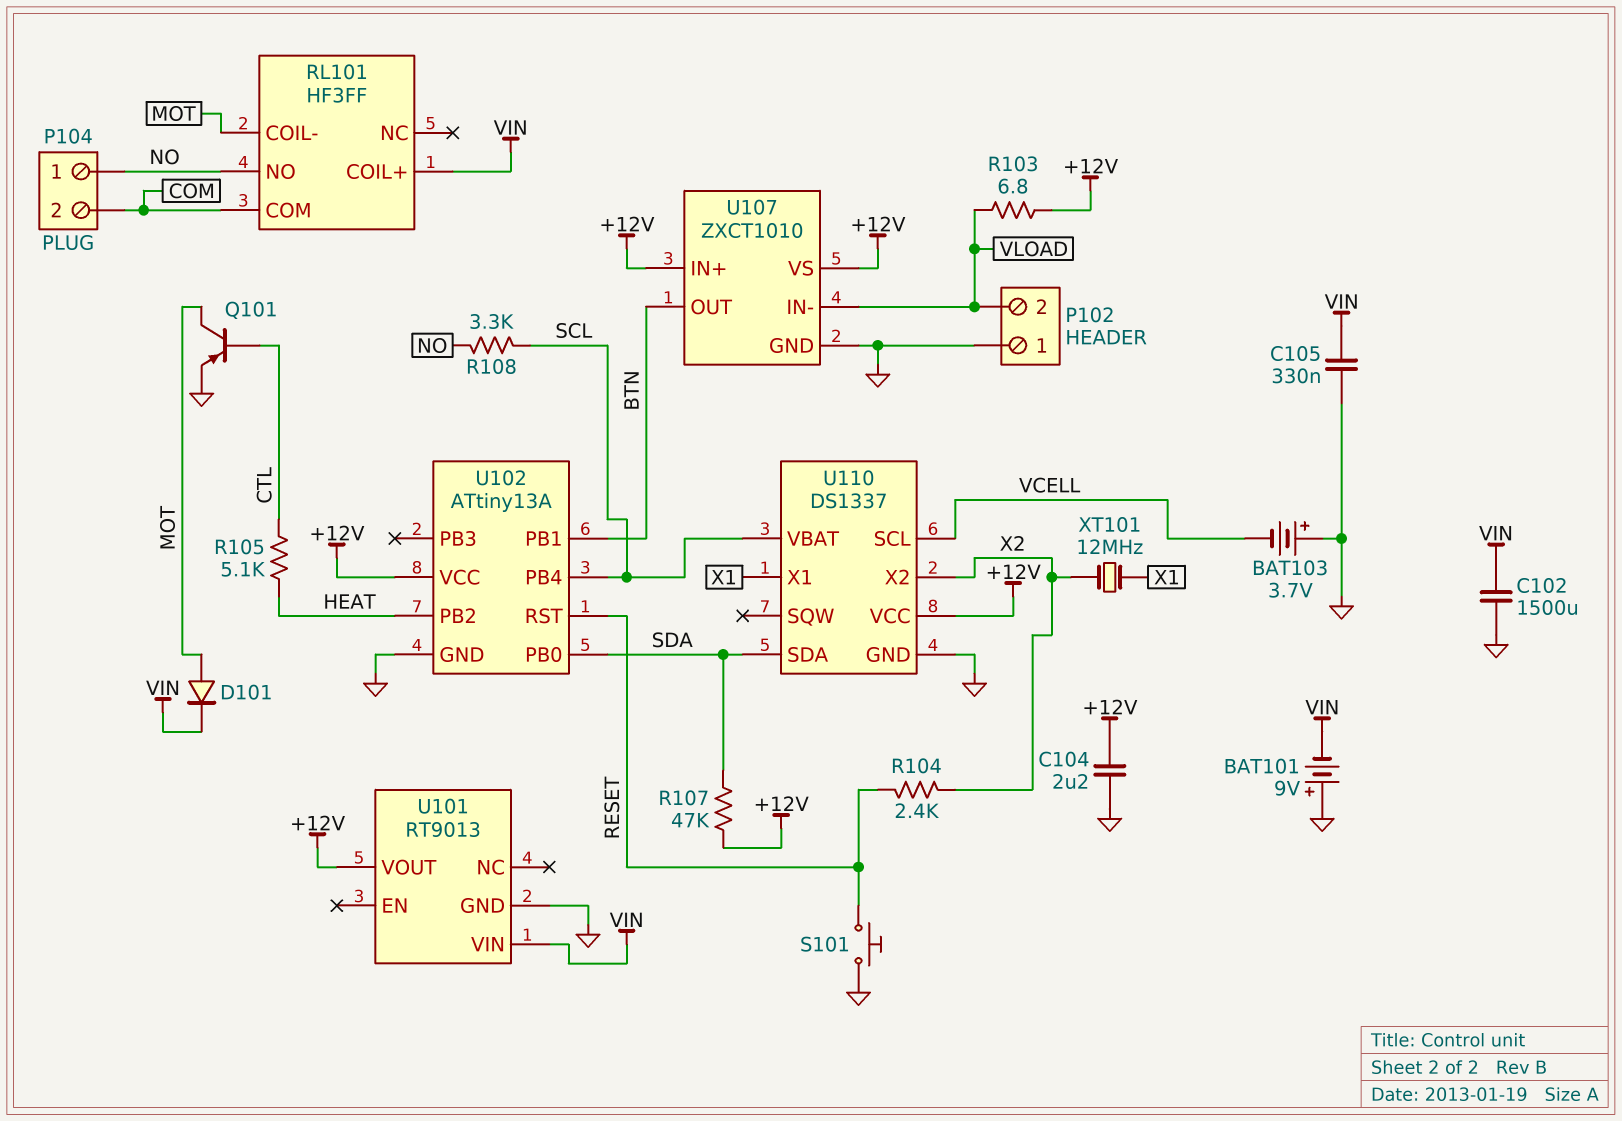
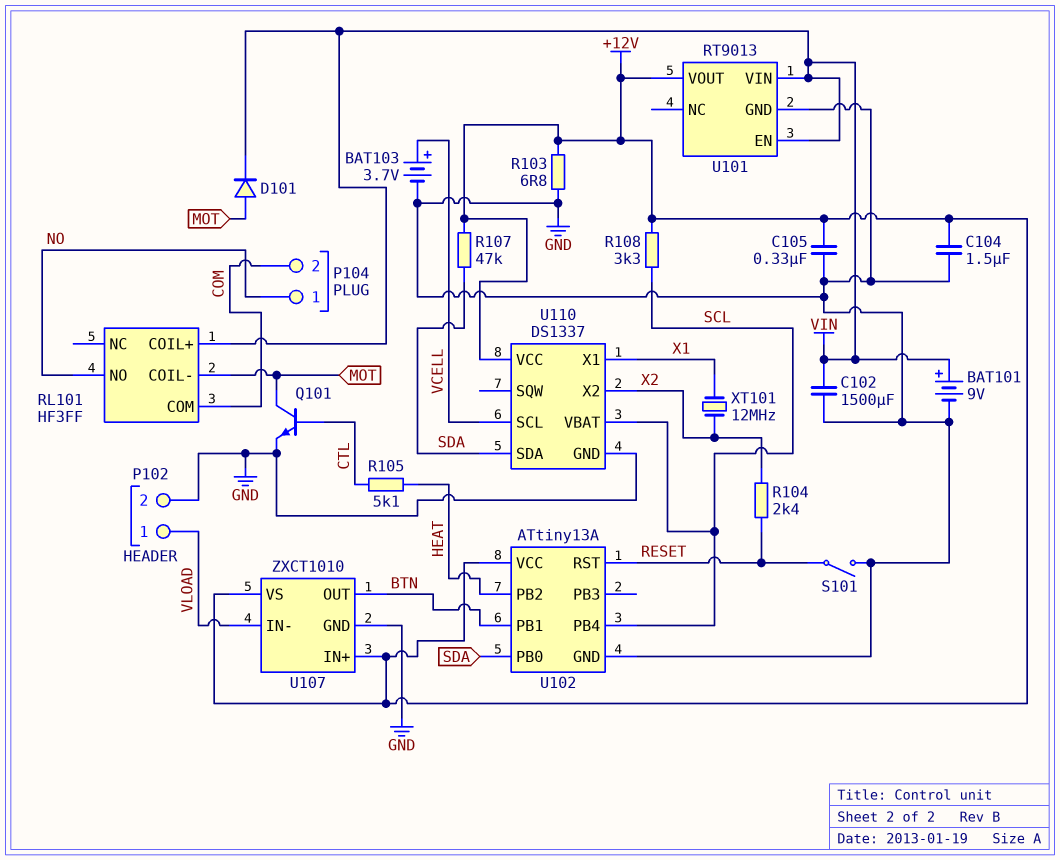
BAT101: 9V (plus GND, minus VIN) -> 9V (plus VIN, minus GND)
BAT103: 3.7V (plus GND, minus VCELL) -> 3.7V (plus VCELL, minus GND)
C104: 2.2uF (+12V, GND) -> 1.5uF (+12V, GND)
C105: 330nF (GND, VIN) -> 330nF (+12V, GND)
P102 pin 1: GND -> VLOAD
P102 pin 2: VLOAD -> GND
Q101: PNP (B CTL, C MOT, E GND) -> NPN (B CTL, C MOT, E GND)
R103: 6.8 (+12V, VLOAD) -> 6.8 (+12V, GND)
R108: 3.3k (NO, SCL) -> 3.3k (+12V, SCL)
S101: button (GND, RESET) -> switch (GND, RESET)
U101 pin EN: none -> VIN

